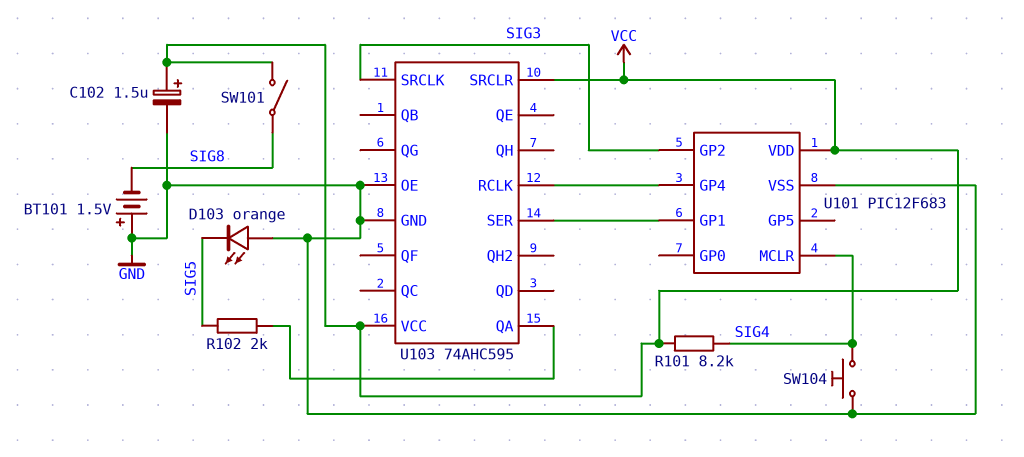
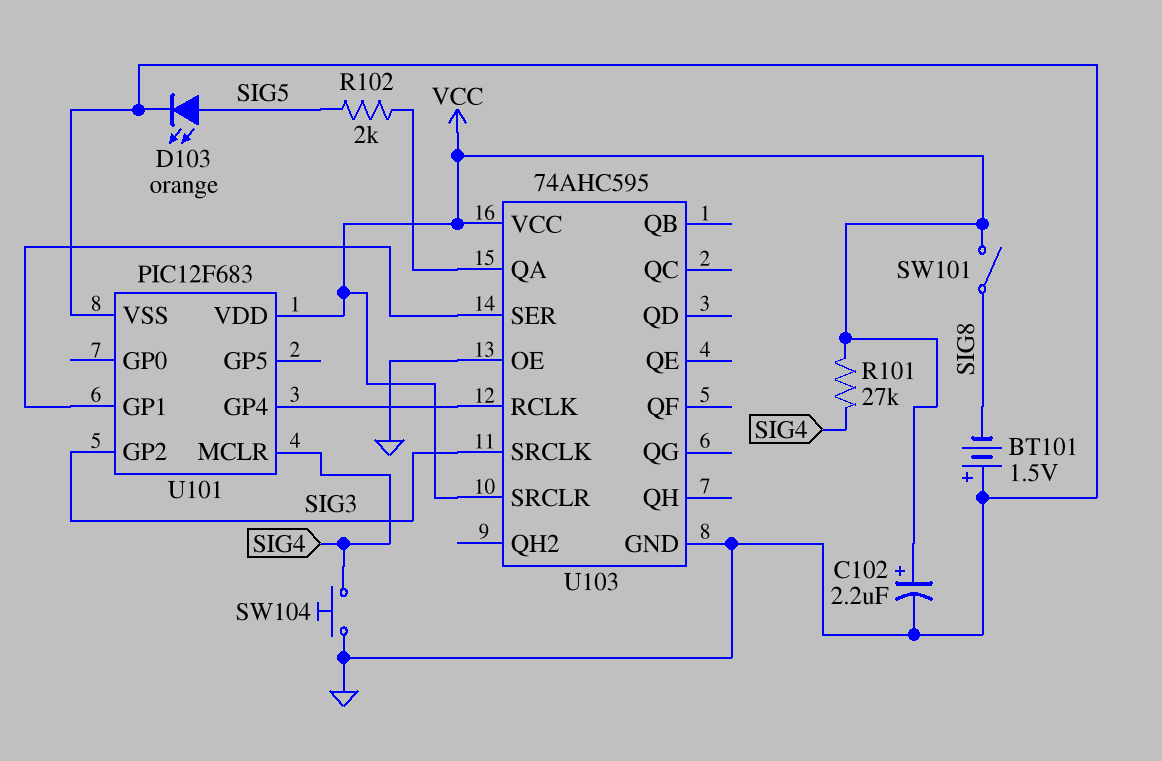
C102: 1.5uF (plus VCC, minus GND) -> 2.2uF (plus VCC, minus GND)
D103: LED orange (A GND, K SIG5) -> LED orange (A SIG5, K GND)
R101: 8.2k (SIG4, VCC) -> 27k (SIG4, VCC)

